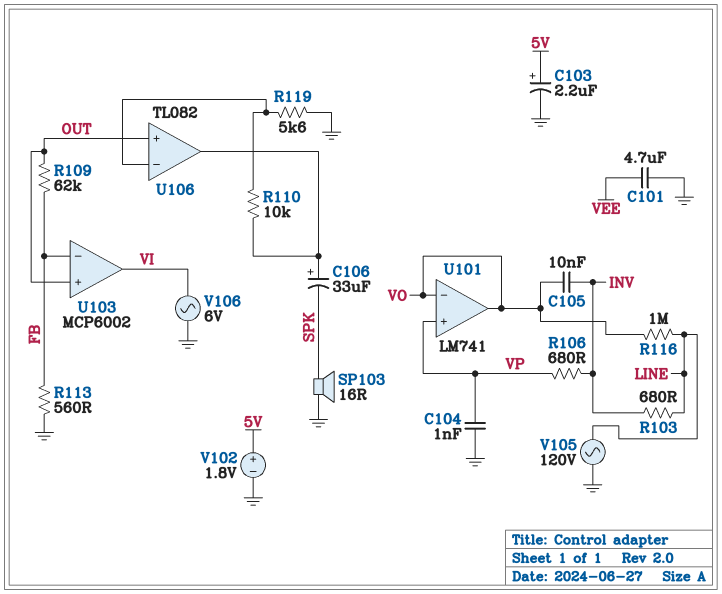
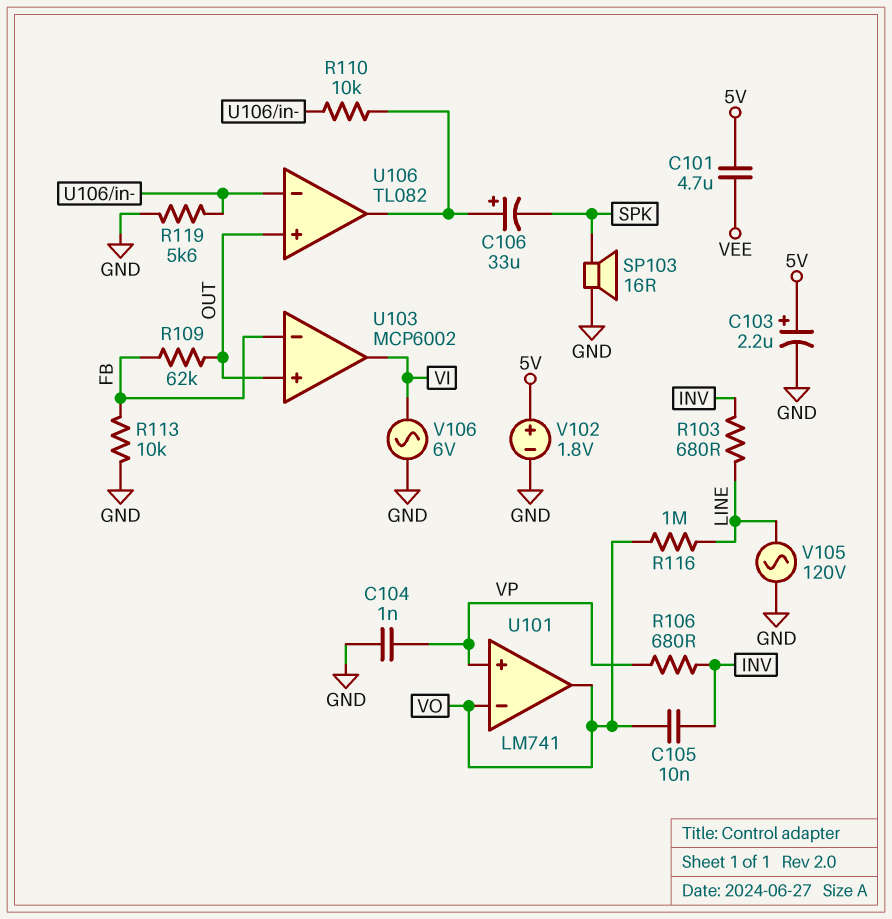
C101: 4.7uF (GND, VEE) -> 4.7uF (5V, VEE)
R113: 560 (FB, GND) -> 10k (FB, GND)

